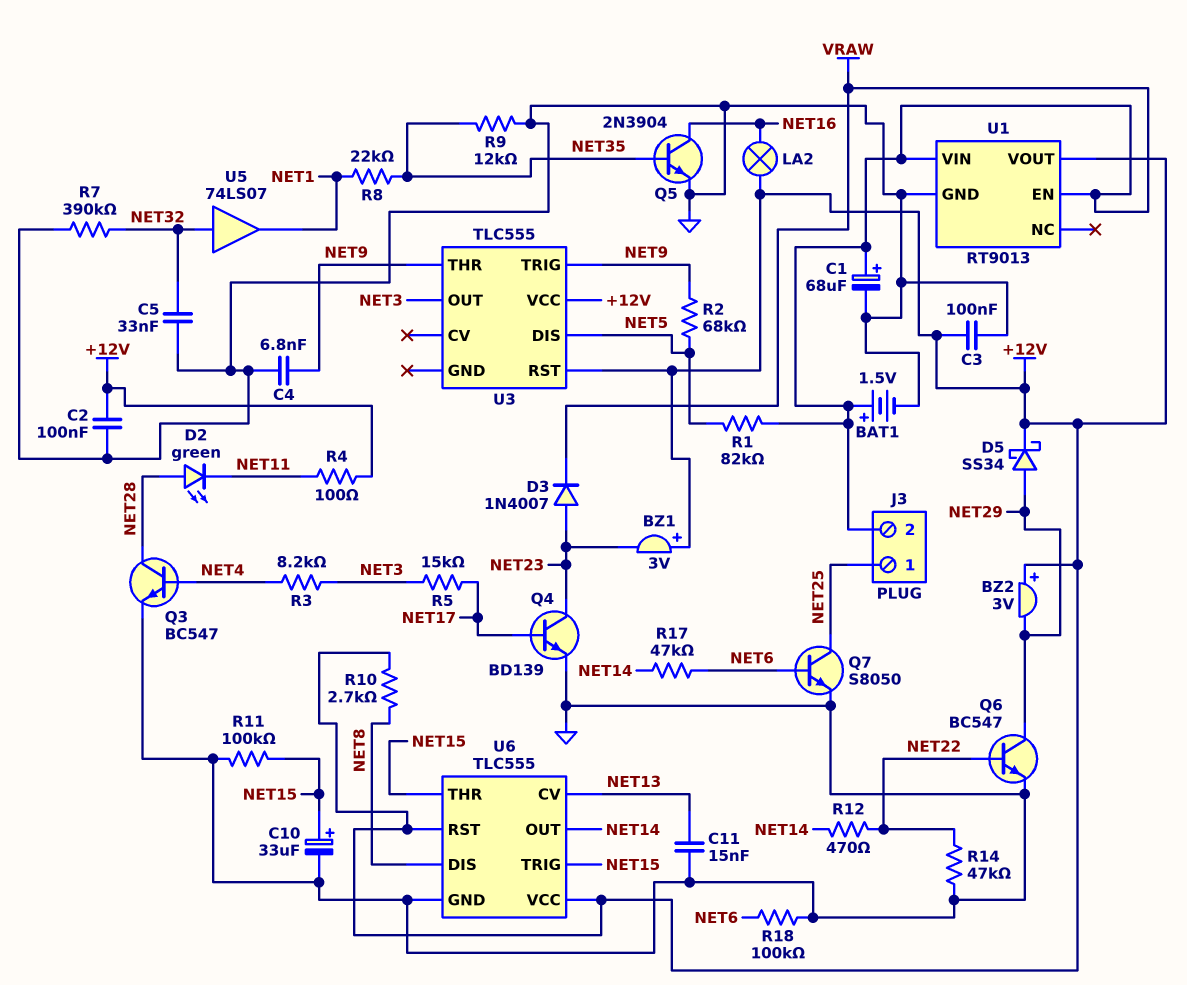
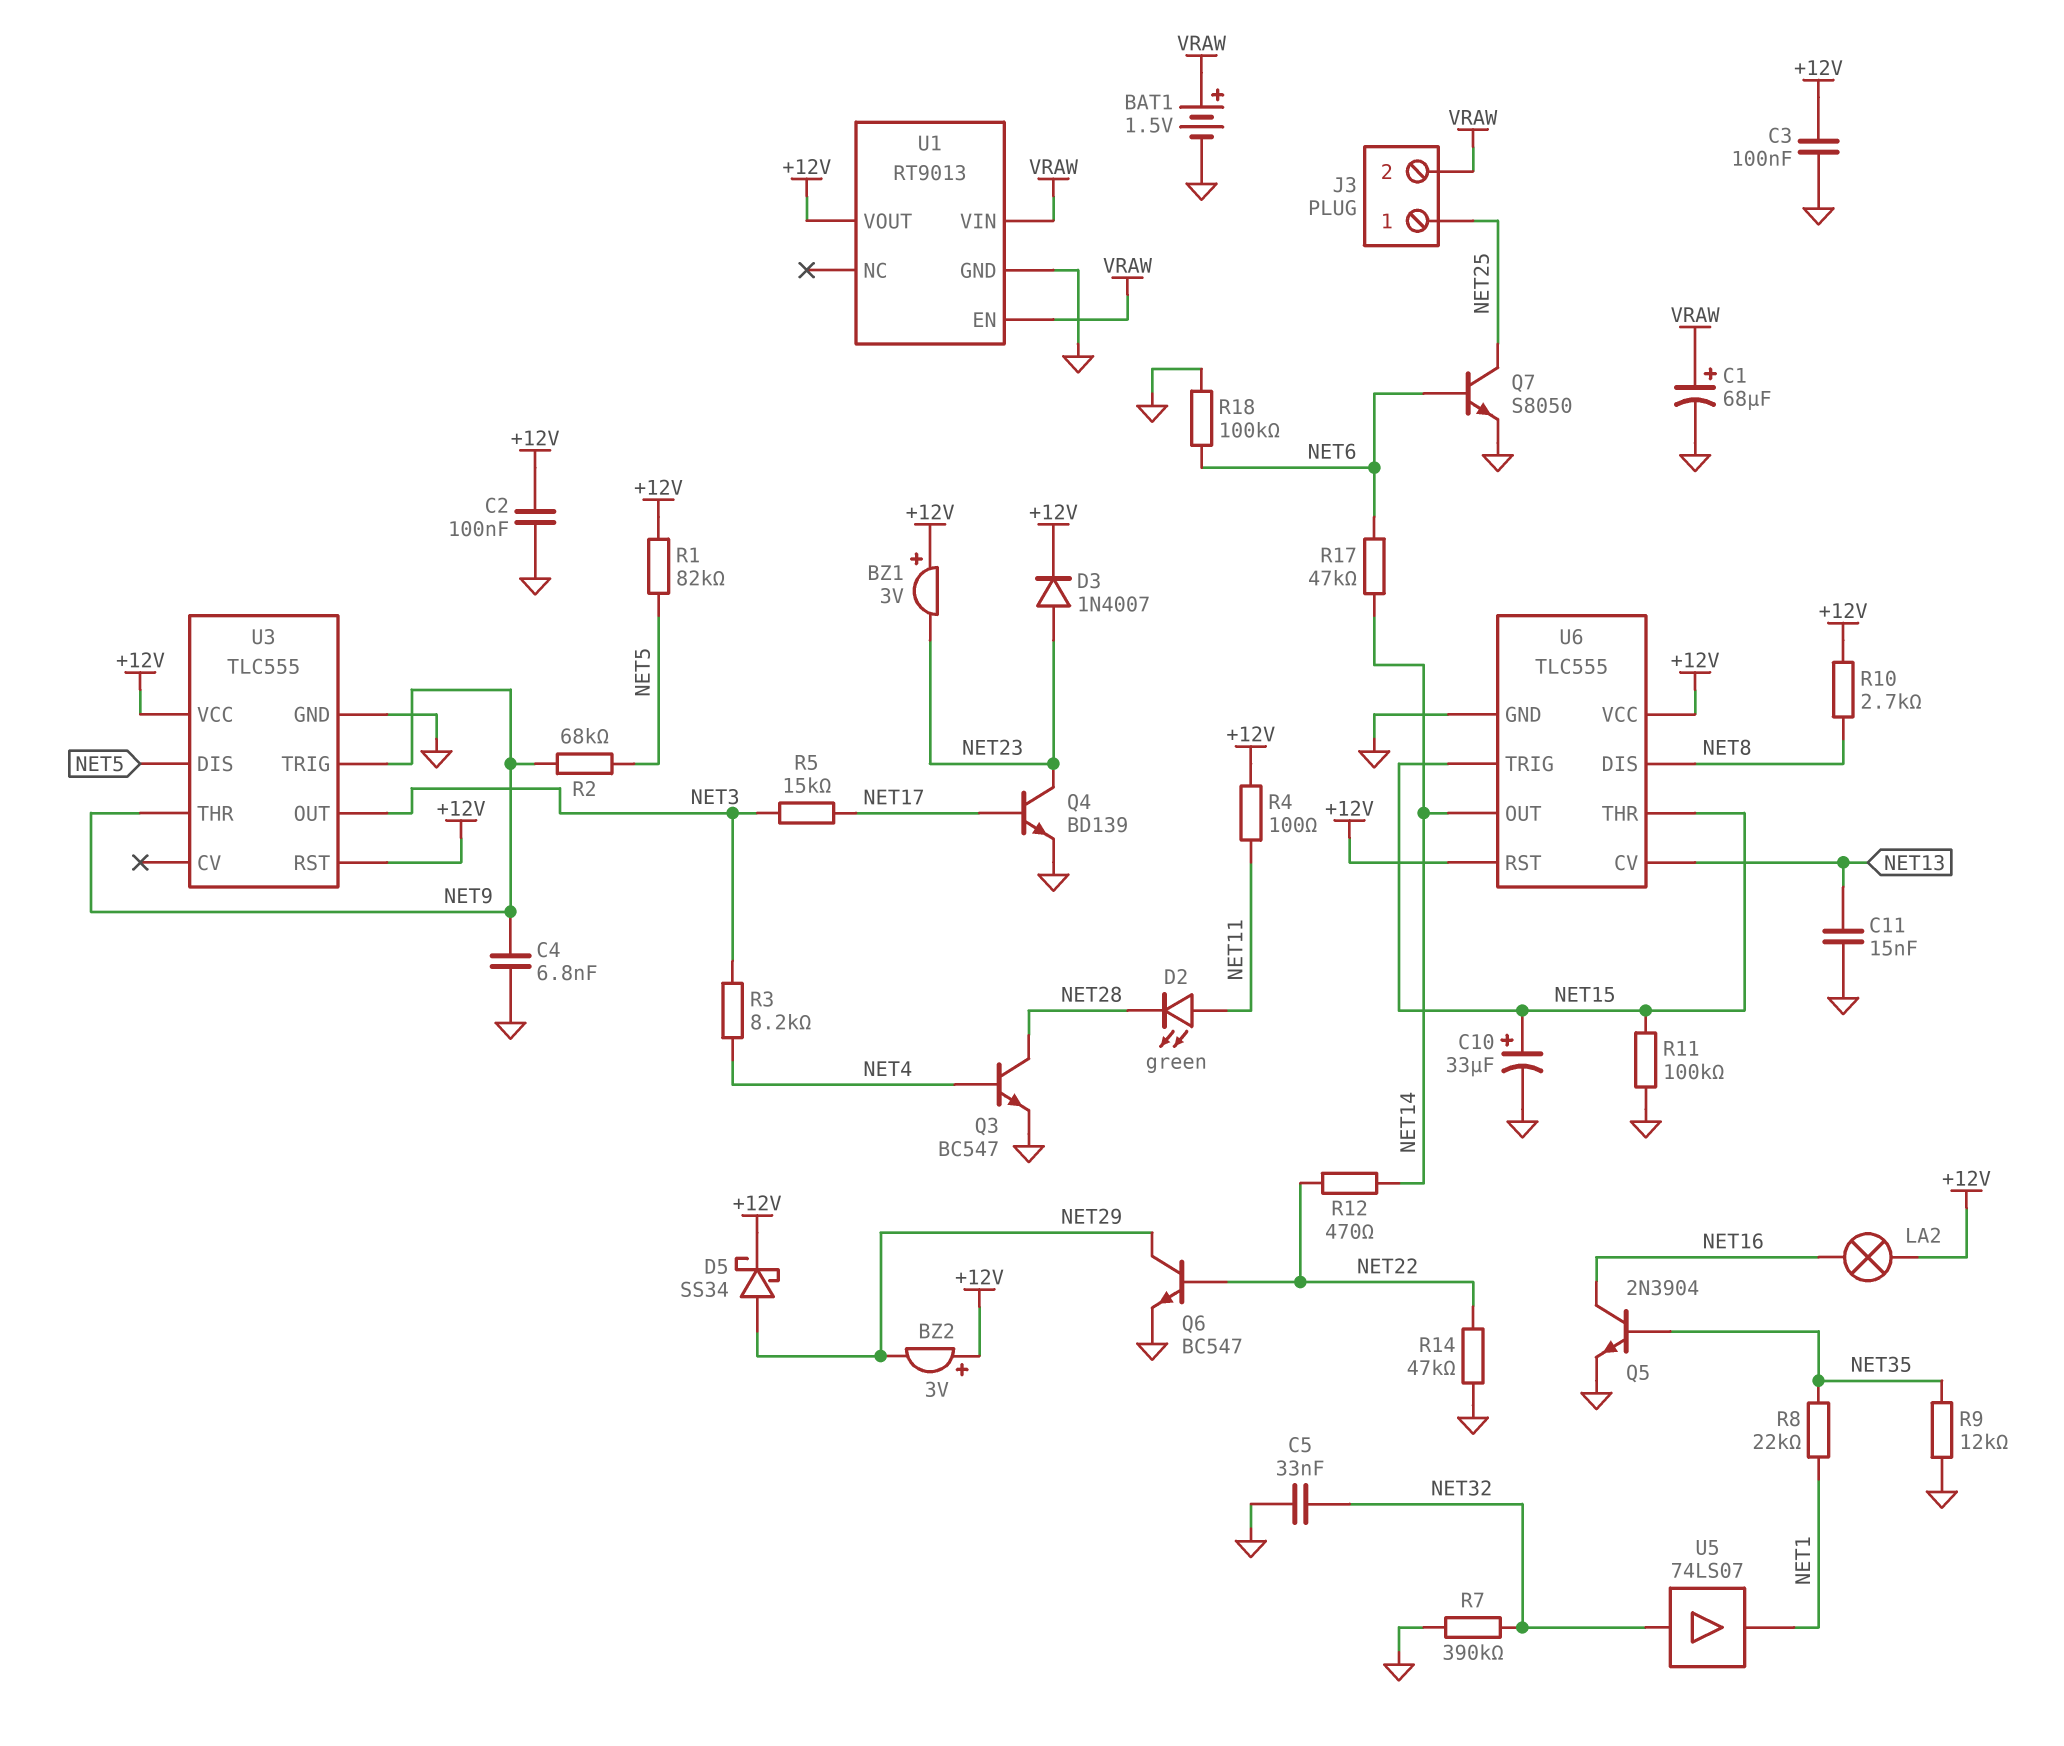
D2: LED green (A NET28, K NET11) -> LED green (A NET11, K NET28)
D3: diode 1N4007 (A NET23, K VRAW) -> diode 1N4007 (A NET23, K +12V)
R1: 82k (NET5, VRAW) -> 82k (+12V, NET5)
U3 pin GND: none -> GND

